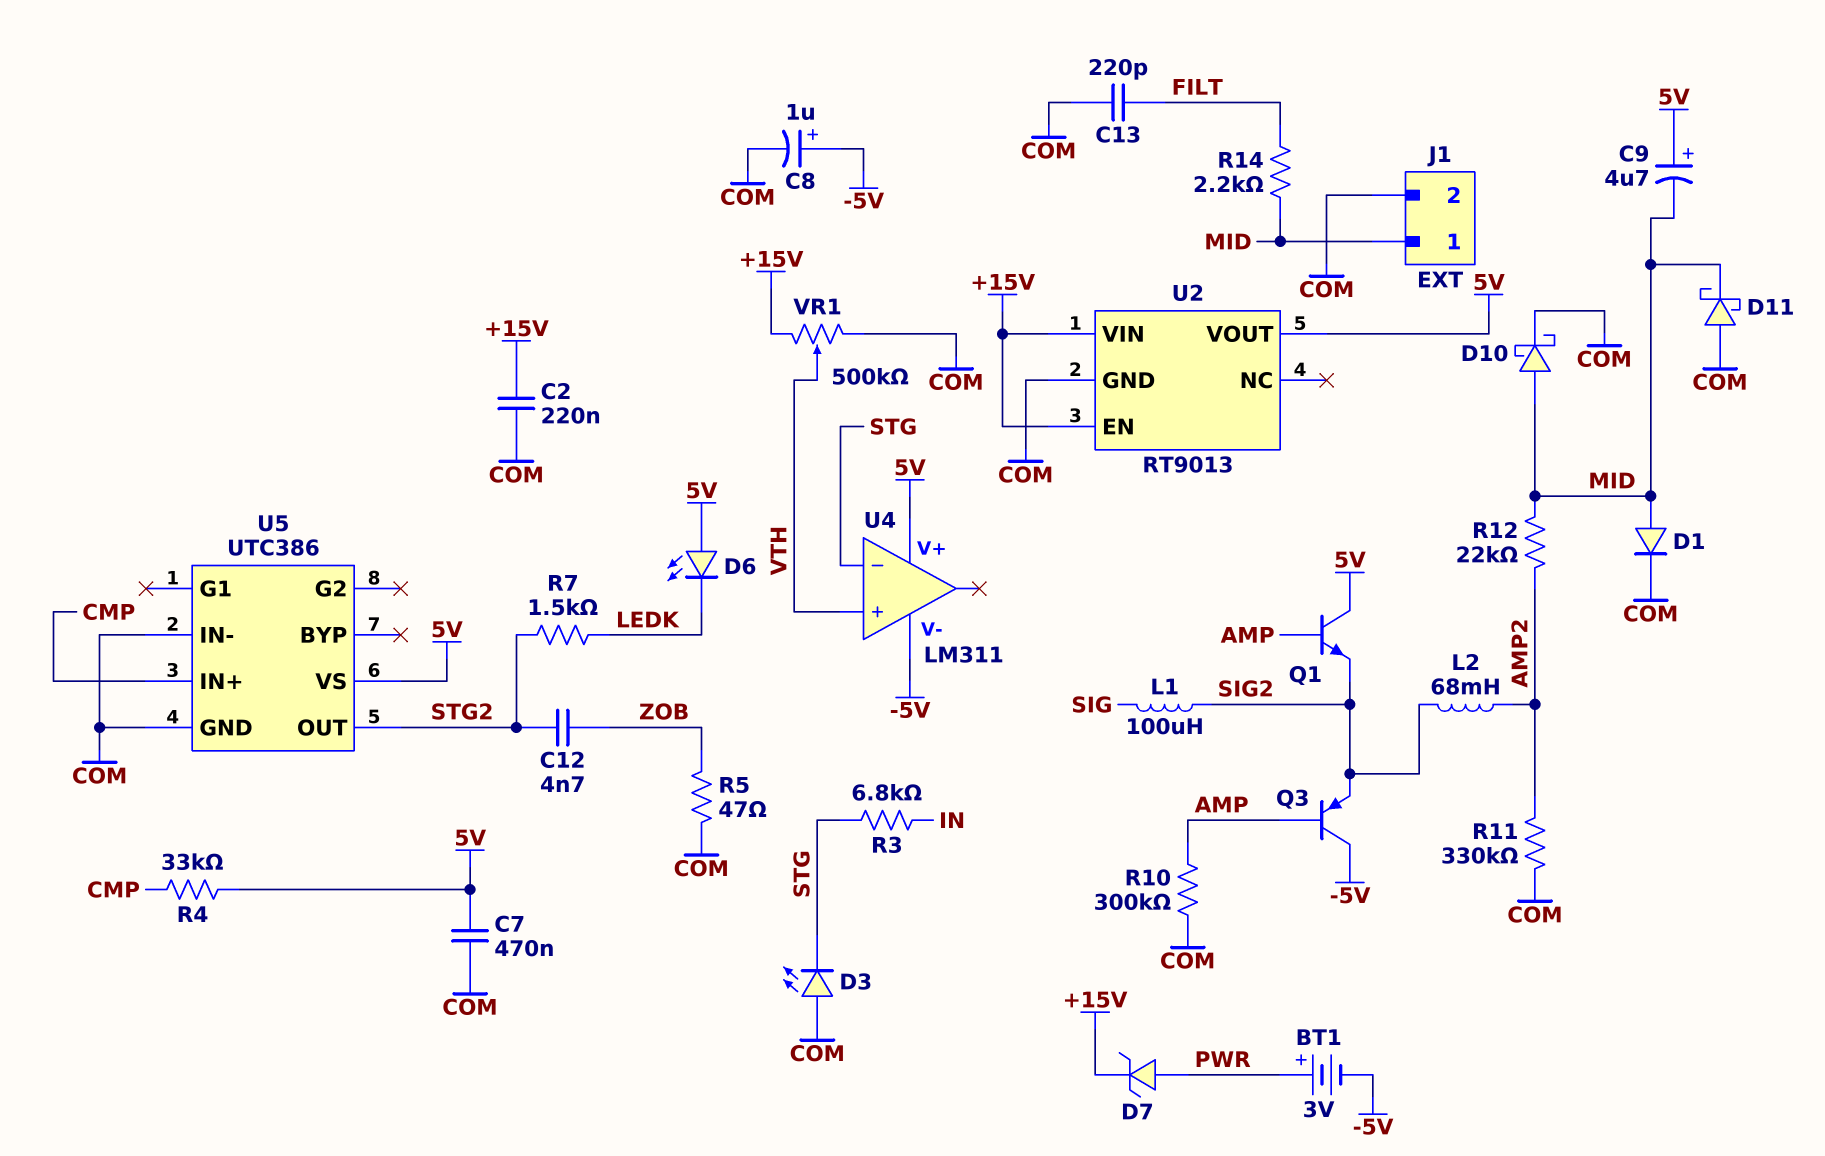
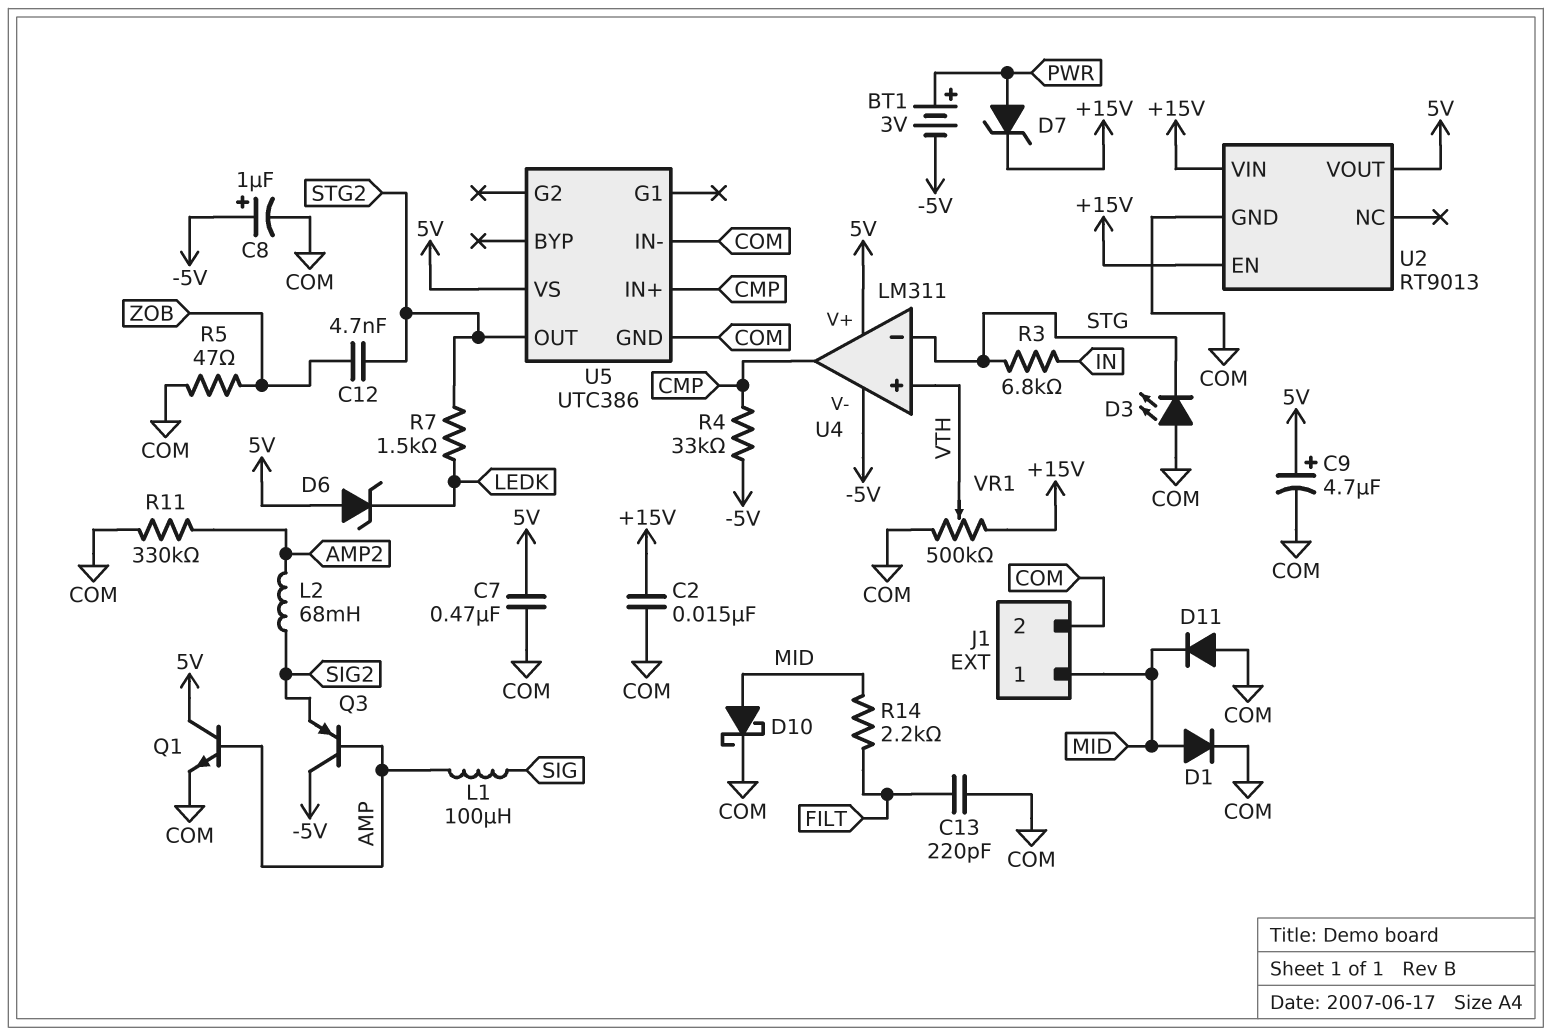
C2: 220nF (+15V, COM) -> 15nF (+15V, COM)
C9: 4.7uF (plus 5V, minus MID) -> 4.7uF (plus 5V, minus COM)
D6: LED (A 5V, K LEDK) -> zener (A 5V, K LEDK)
D11: schottky (A COM, K MID) -> diode (A COM, K MID)
L1: 100uH (SIG, SIG2) -> 100uH (AMP, SIG)
Q1: NPN (B AMP, C 5V, E SIG2) -> NPN (B AMP, C 5V, E COM)
R4: 33k (5V, CMP) -> 33k (-5V, CMP)
R10: 300k (AMP, COM) -> none
R12: 22k (AMP2, MID) -> none
U4 pin out: none -> CMP

